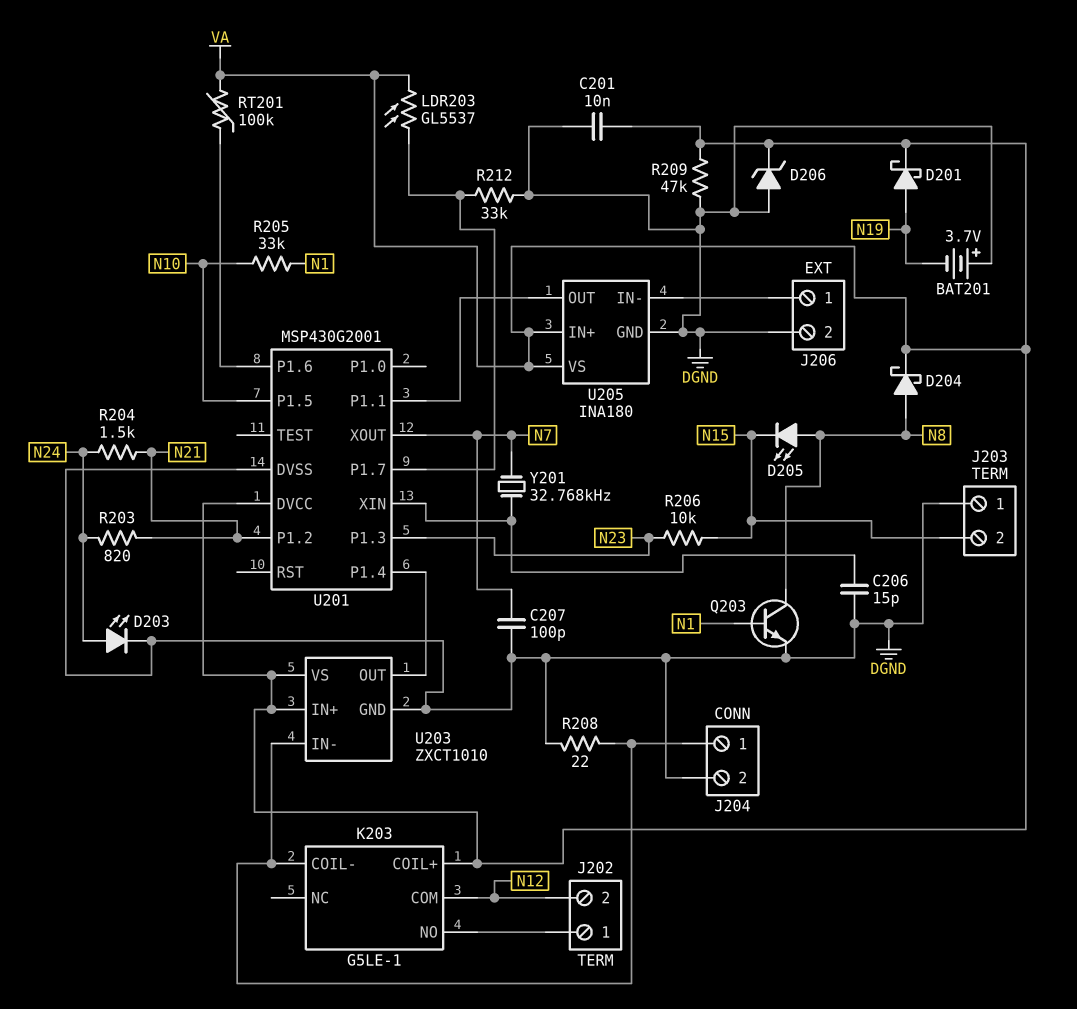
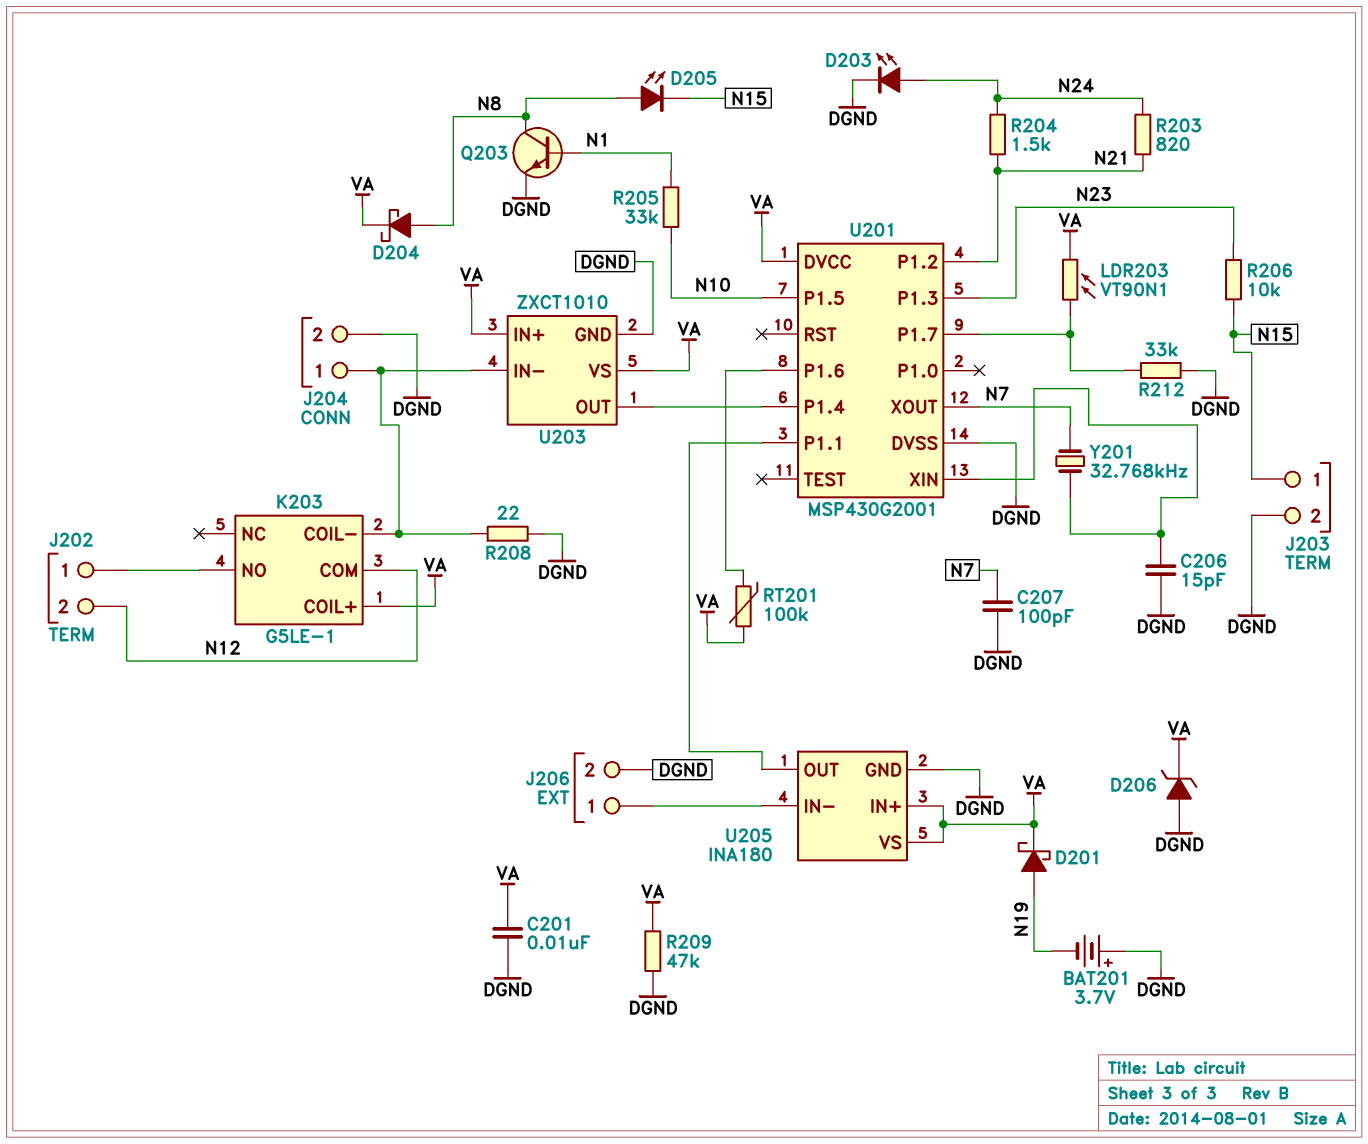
J203 pin 1: DGND -> N15
J203 pin 2: N15 -> DGND
LDR203: GL5537 (U201/P1.7, VA) -> VT90N1 (U201/P1.7, VA)

